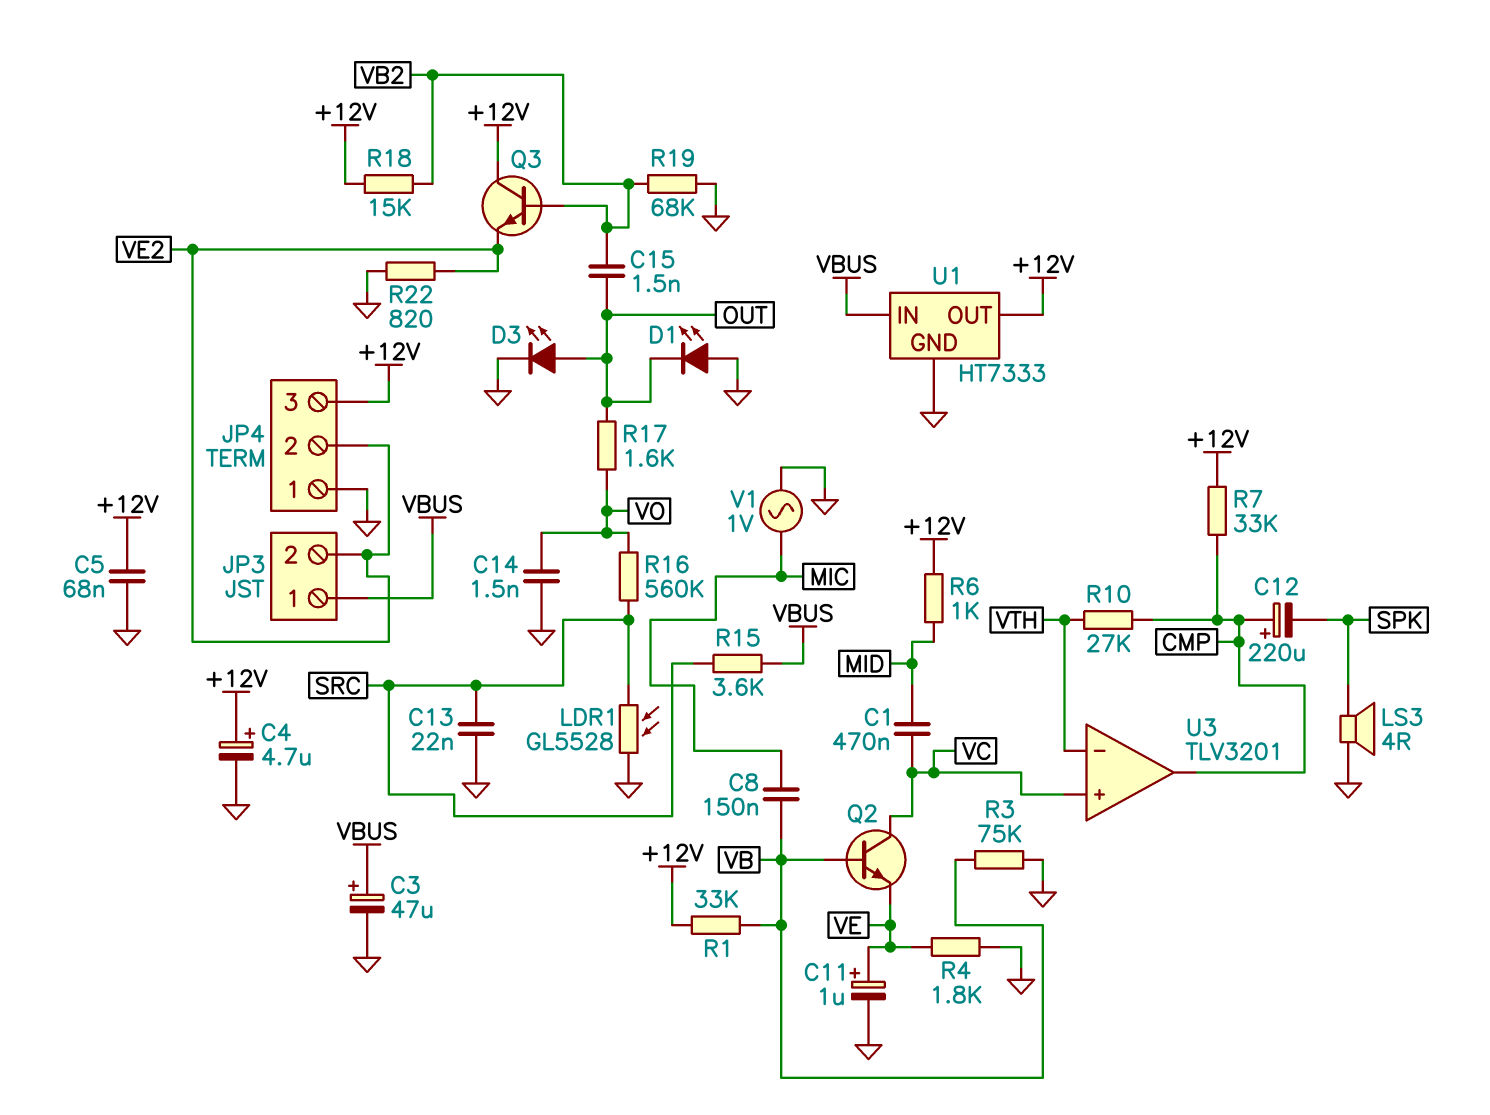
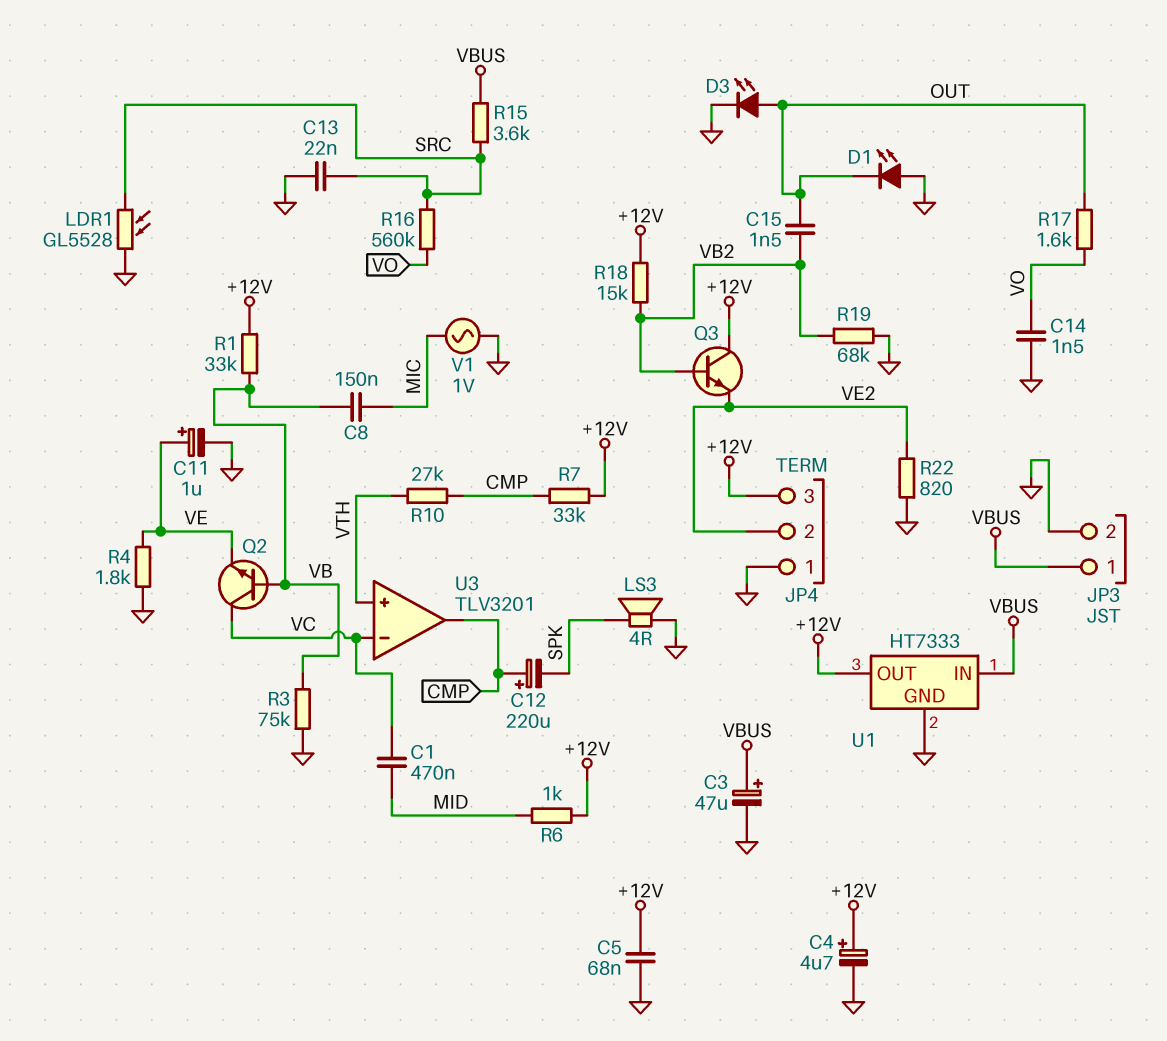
JP3 pin 2: VE2 -> GND
U3 pin in+: VC -> VTH
U3 pin in-: VTH -> VC

